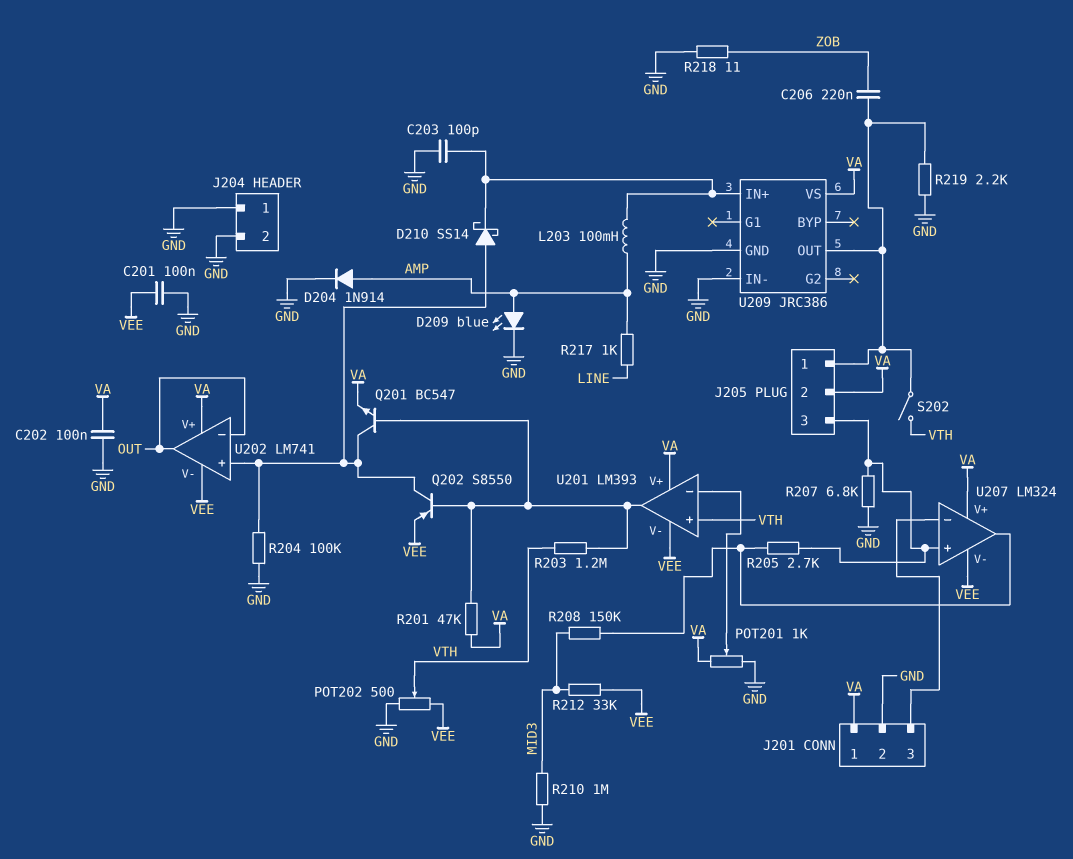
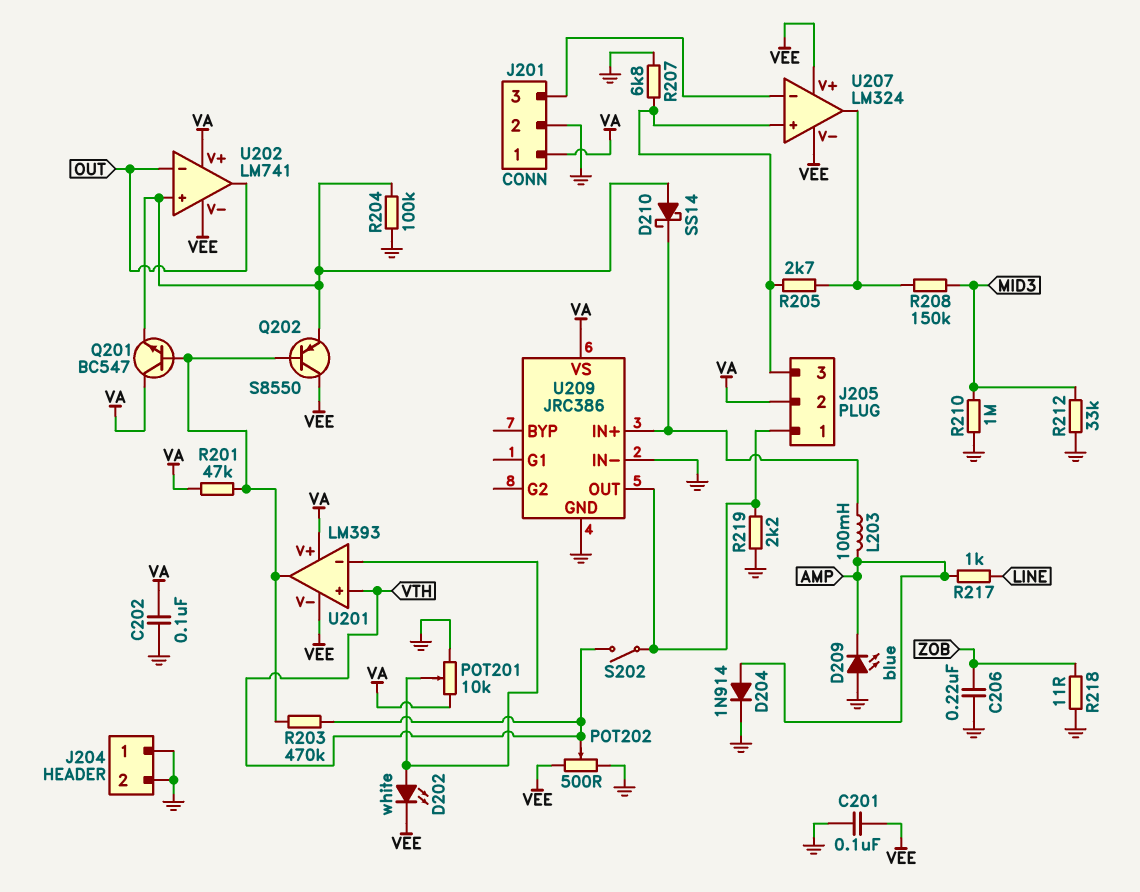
C203: 100pF (GND, U209/IN+) -> none
C206: 220nF (J205/1, ZOB) -> 220nF (GND, ZOB)
D202: none -> LED white (A U201/in-, K VEE)
D209: LED blue (A AMP, K GND) -> LED blue (A GND, K AMP)
POT201: 1k (GND, VA, wiper U201/in-) -> 10k (GND, VA, wiper U201/in-)
Q201: NPN BC547 (B U201/out, C U202/in+, E VA) -> NPN BC547 (B U201/out, C VA, E U202/in+)
Q202: PNP S8550 (B U201/out, C U202/in+, E VEE) -> PNP S8550 (B U201/out, C VEE, E U202/in+)
R203: 1.2M (U201/out, VTH) -> 470k (U201/out, VTH)
R212: 33k (MID3, VEE) -> 33k (GND, MID3)
U207 pin V+: VA -> VEE

